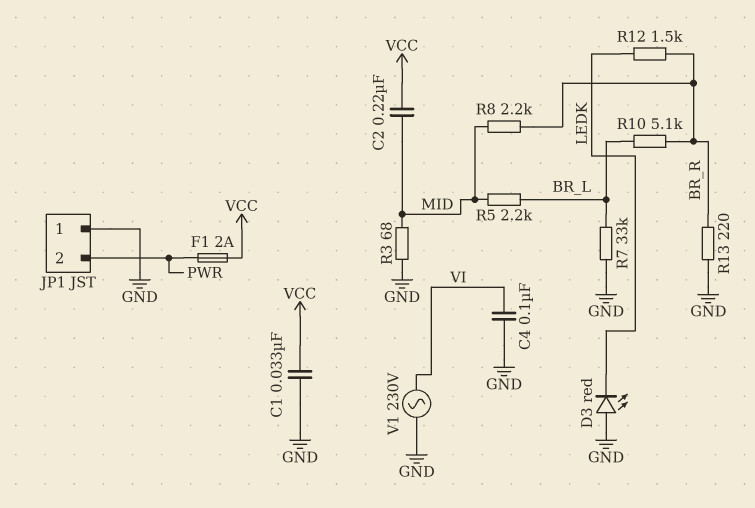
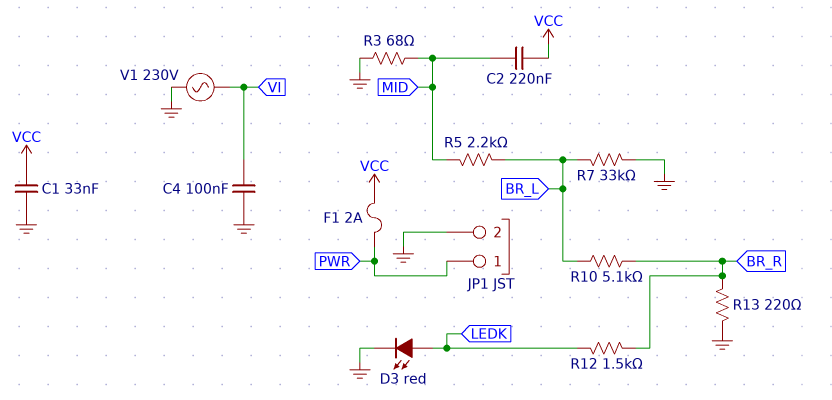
D3: LED red (A GND, K LEDK) -> LED red (A LEDK, K GND)
JP1 pin 1: GND -> PWR
JP1 pin 2: PWR -> GND
R8: 2.2k (BR_R, MID) -> none

